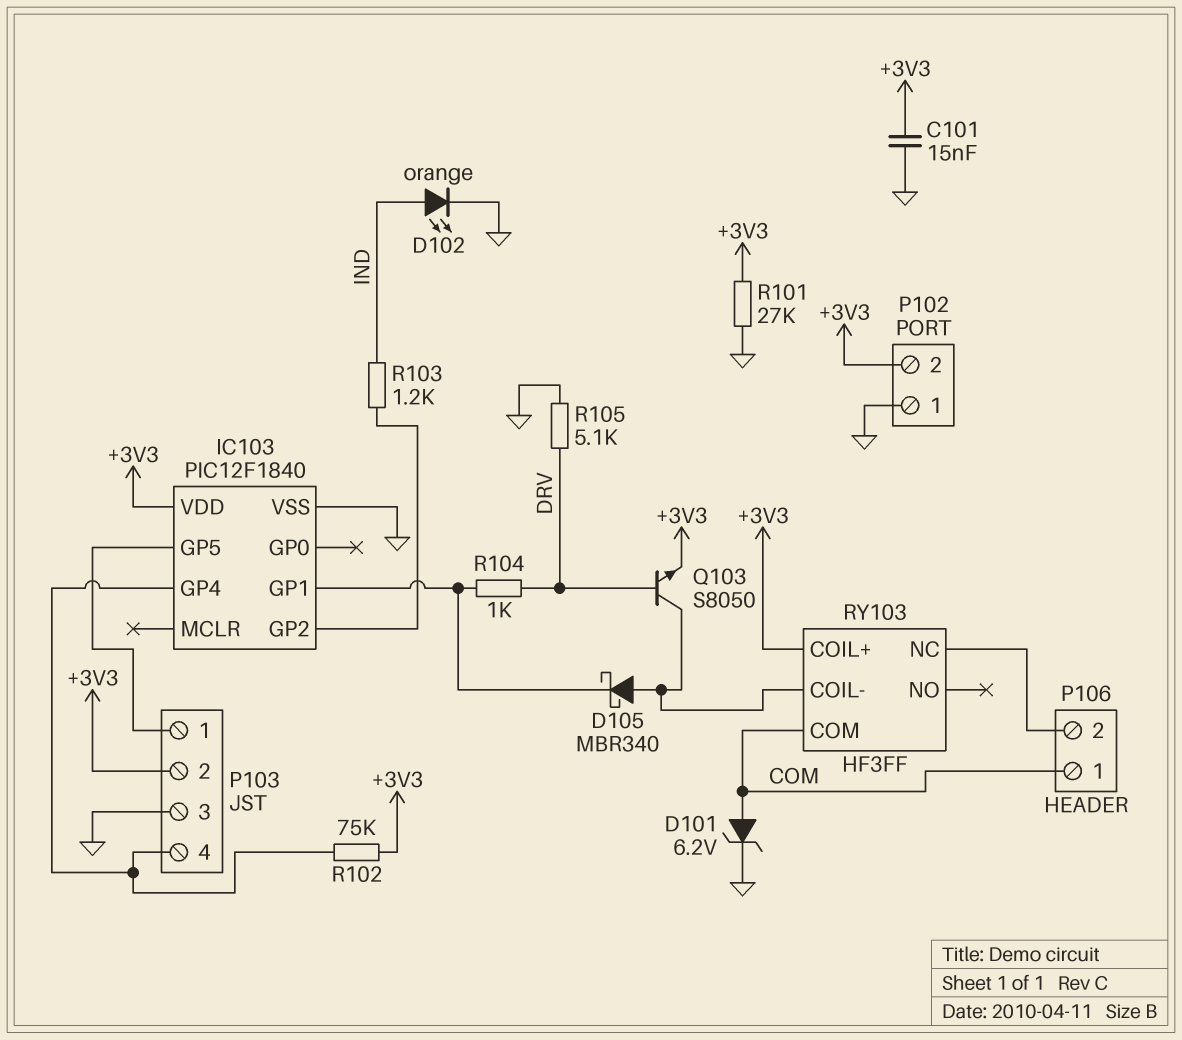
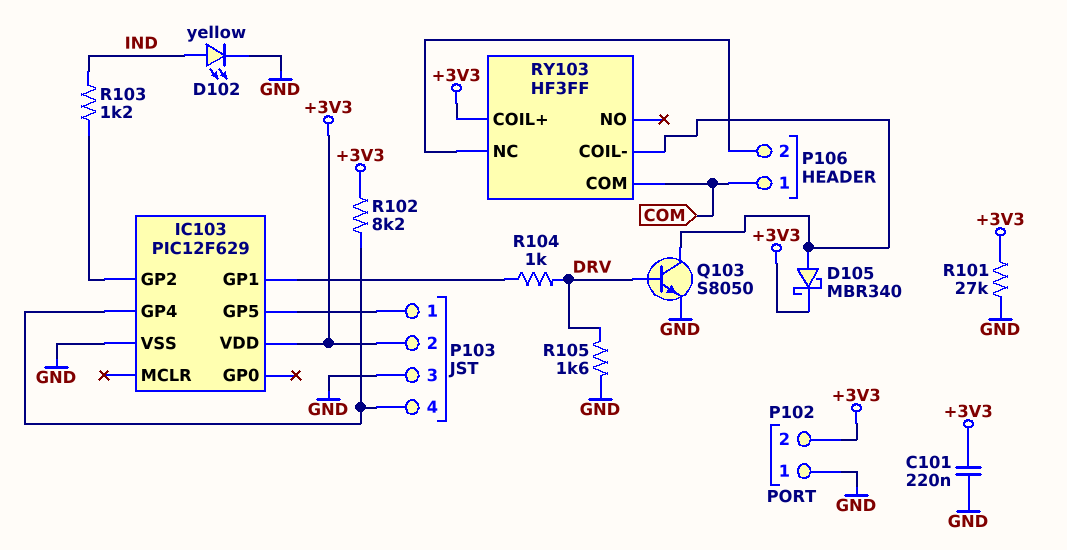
C101: 15nF (+3V3, GND) -> 220nF (+3V3, GND)
D101: zener 6.2V (A COM, K GND) -> none
D102: LED orange (A IND, K GND) -> LED yellow (A IND, K GND)
D105: schottky MBR340 (A RY103/COIL-, K IC103/GP1) -> schottky MBR340 (A RY103/COIL-, K +3V3)
IC103: PIC12F1840 -> PIC12F629
Q103: NPN S8050 (B DRV, C RY103/COIL-, E +3V3) -> NPN S8050 (B DRV, C RY103/COIL-, E GND)
R102: 75k (+3V3, IC103/GP4) -> 8.2k (+3V3, IC103/GP4)
R105: 5.1k (DRV, GND) -> 1.6k (DRV, GND)

